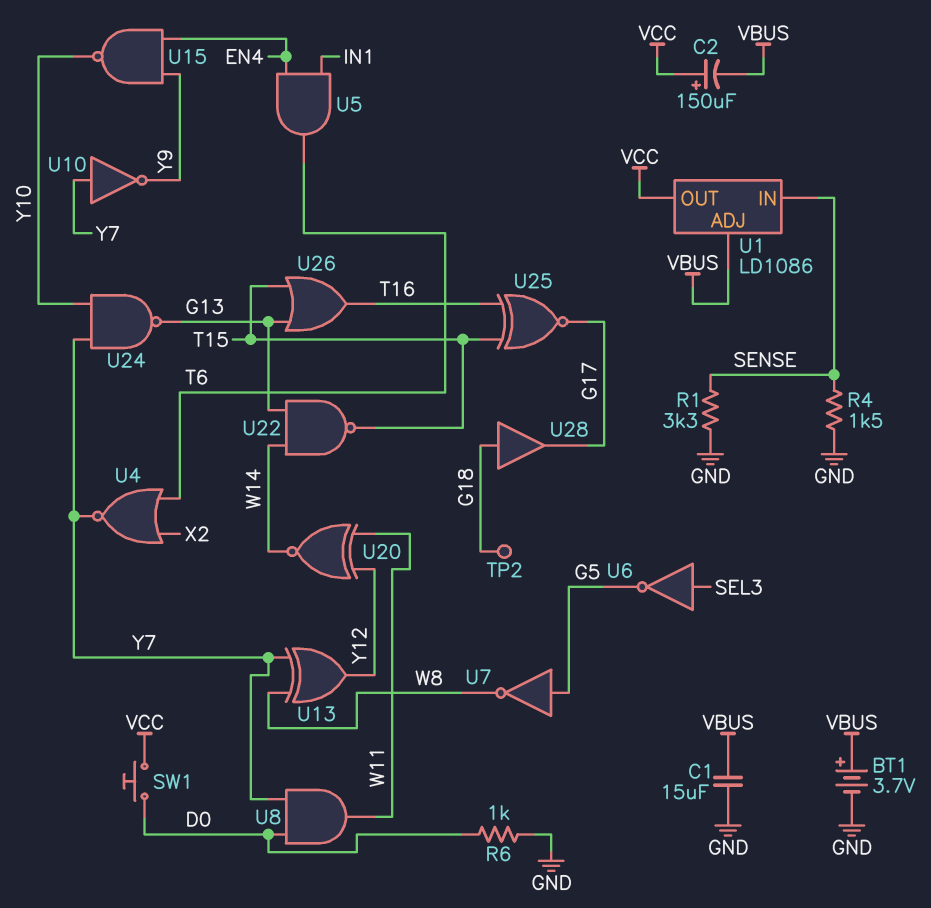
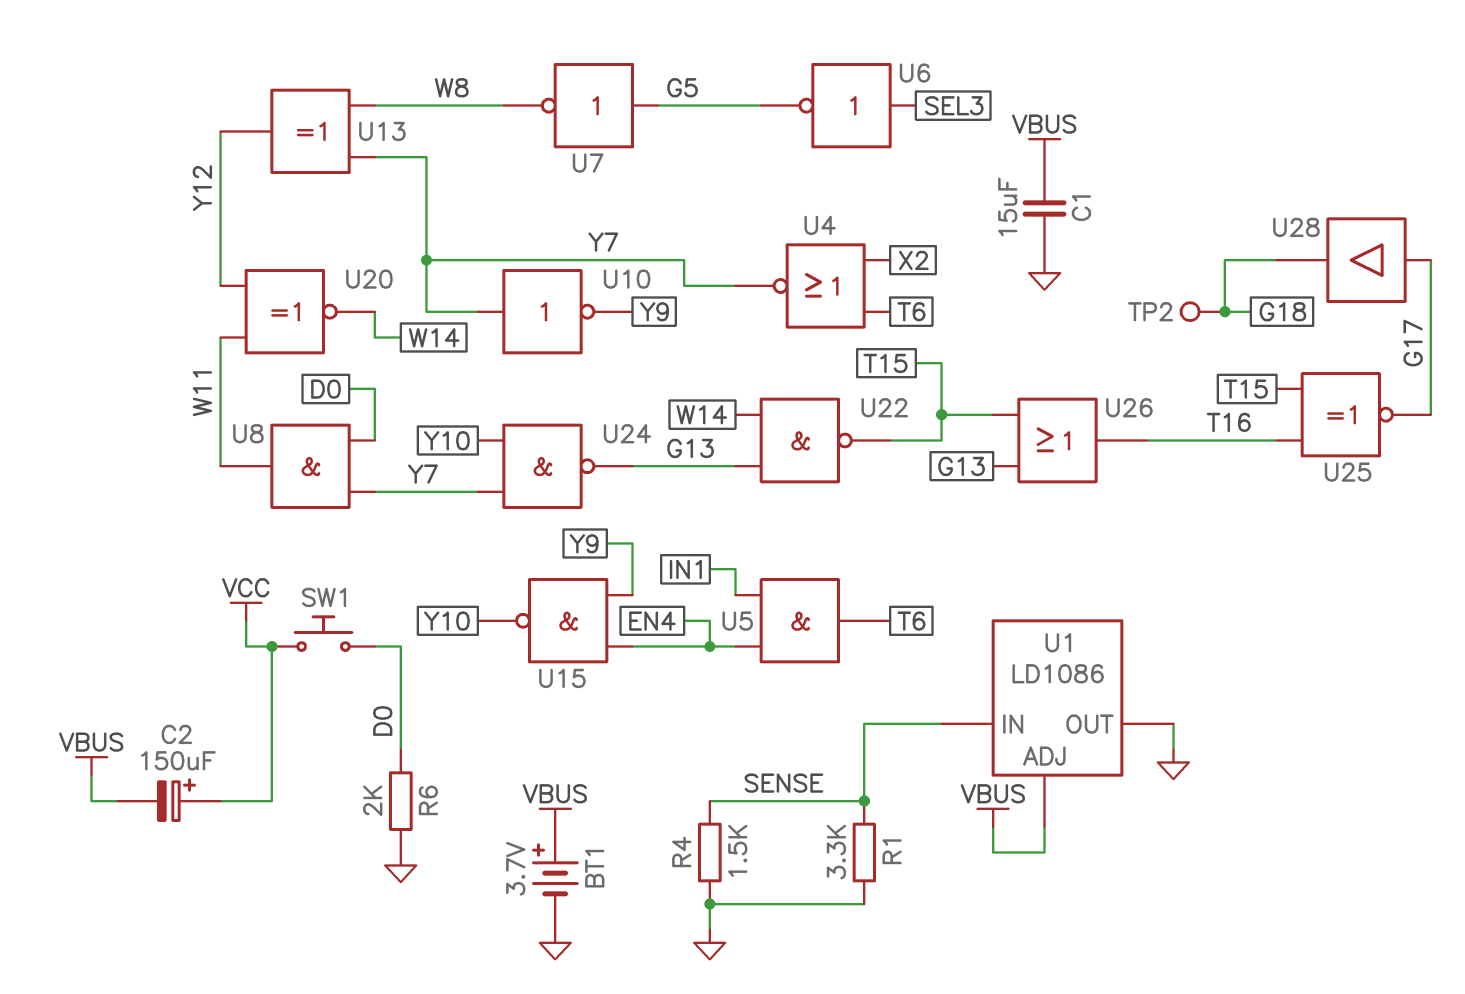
R6: 1k (D0, GND) -> 2k (D0, GND)
U1 pin OUT: VCC -> GND
U28: buffer (in G18, out G17) -> buffer (in G17, out G18)

